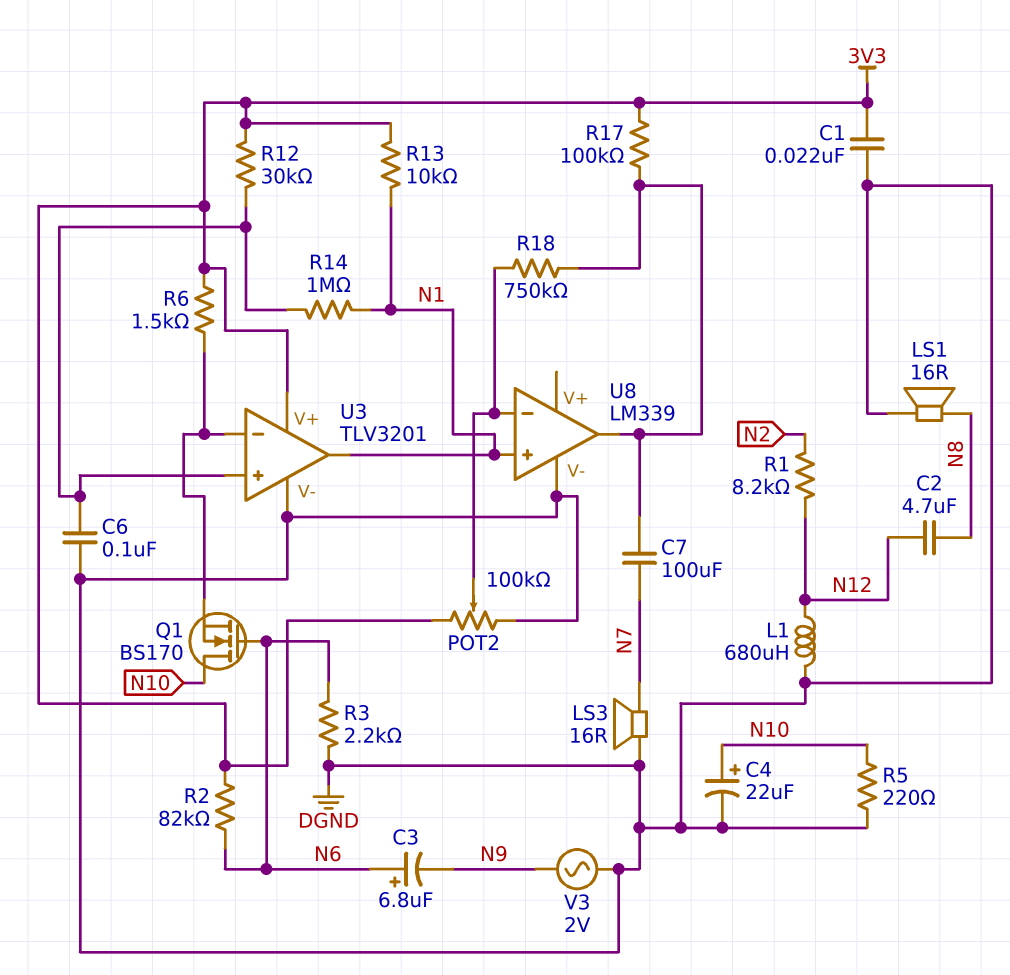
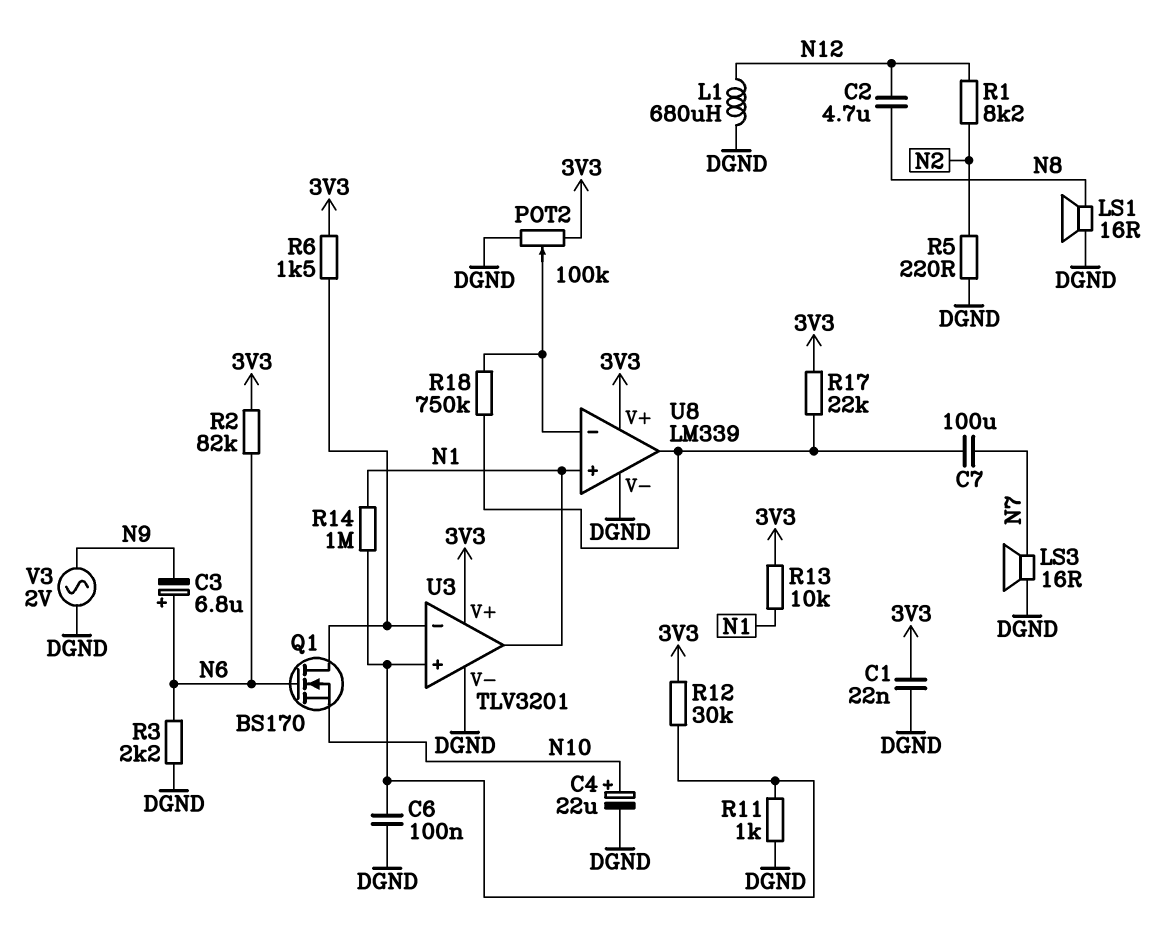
Q1: NMOS BS170 (G N6, D N10, S U3/in-) -> NMOS BS170 (G N6, D U3/in-, S N10)
R5: 220 (DGND, N10) -> 220 (DGND, N2)
R11: none -> 1k (DGND, U3/in+)
R17: 100k (3V3, U8/out) -> 22k (3V3, U8/out)
U8 pin V+: none -> 3V3

